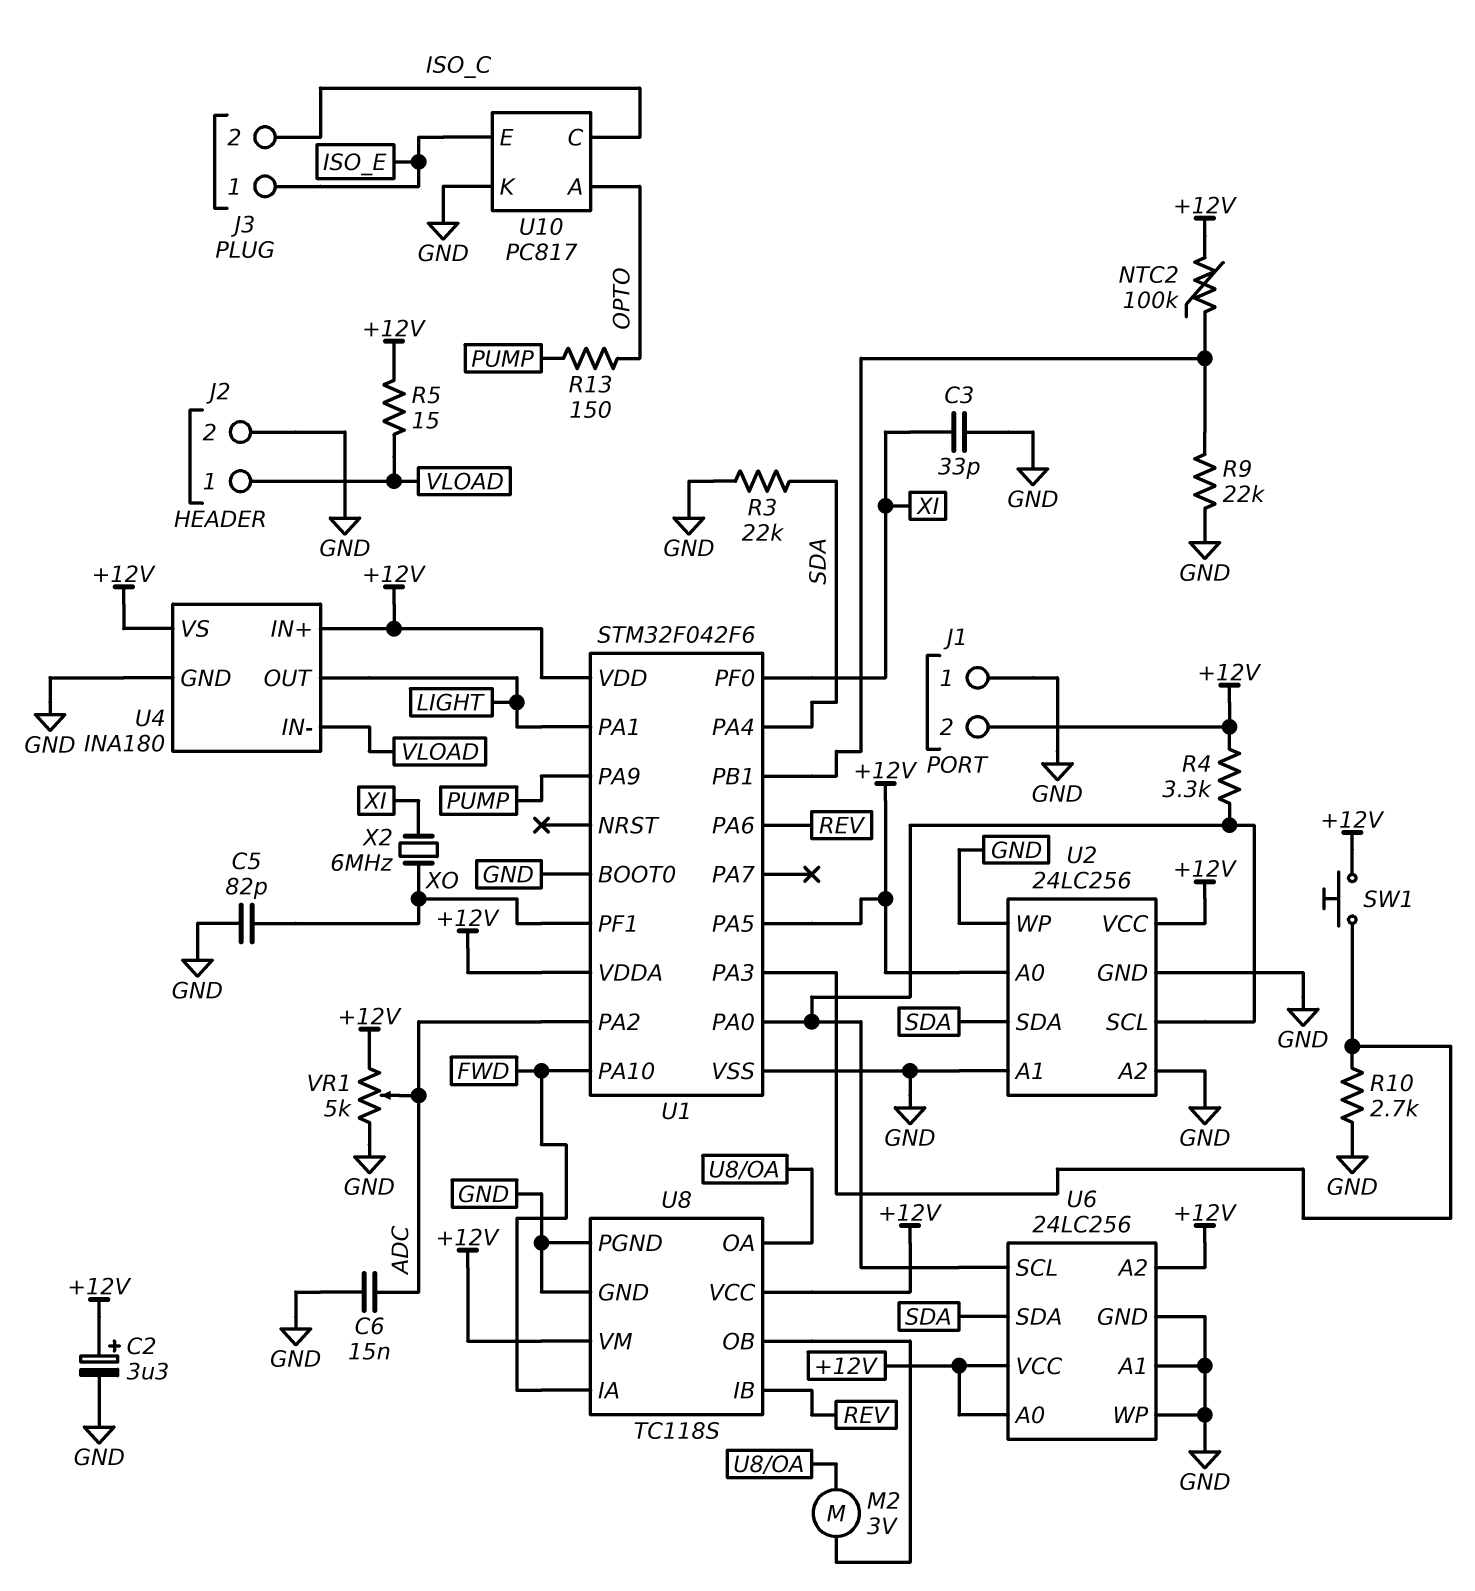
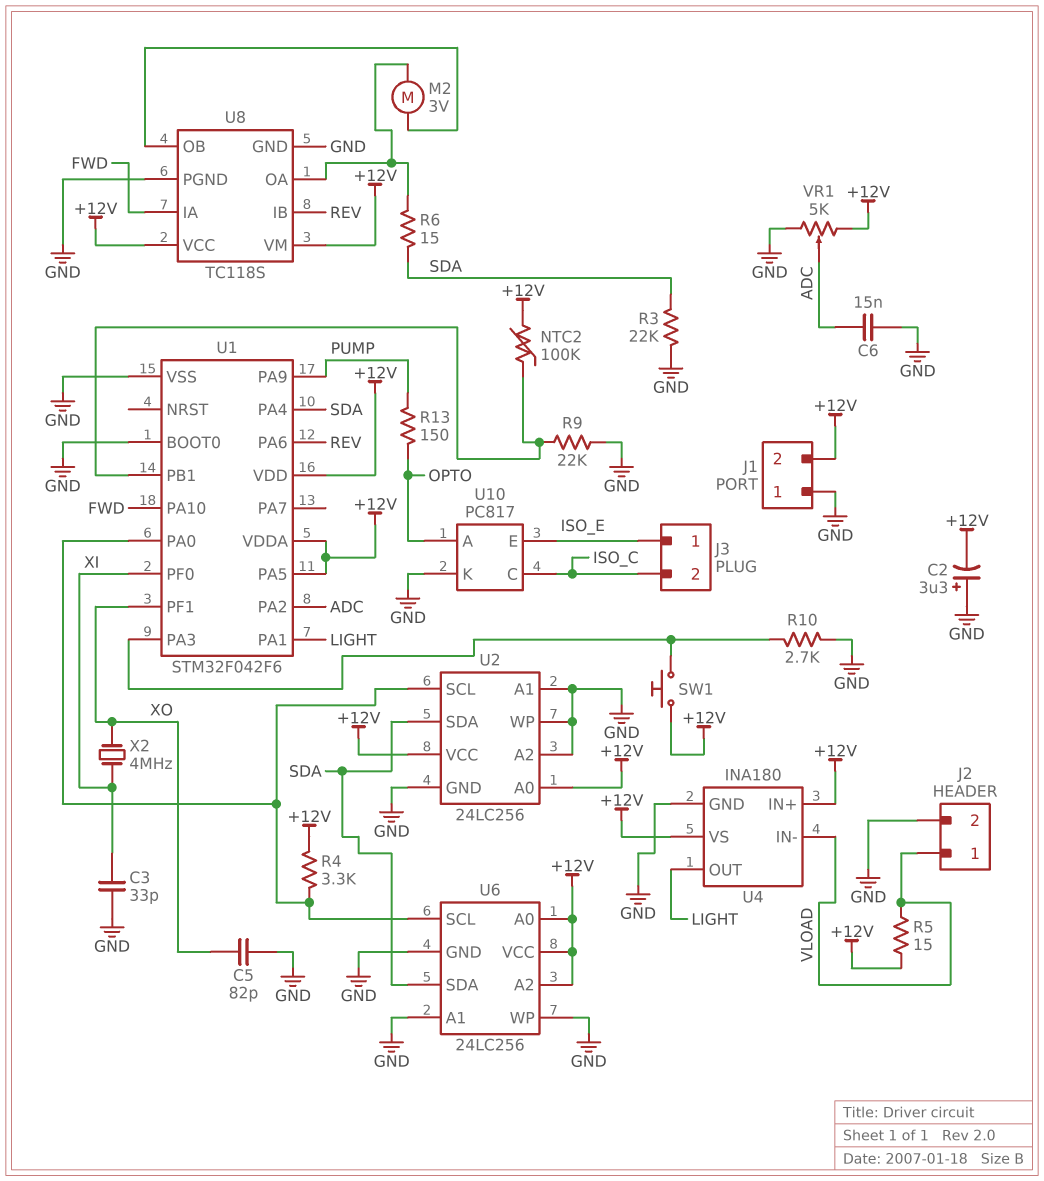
C2: 3.3uF (plus +12V, minus GND) -> 3.3uF (plus GND, minus +12V)
R6: none -> 15 (SDA, U8/OA)
X2: 6MHz (XI, XO) -> 4MHz (XI, XO)

